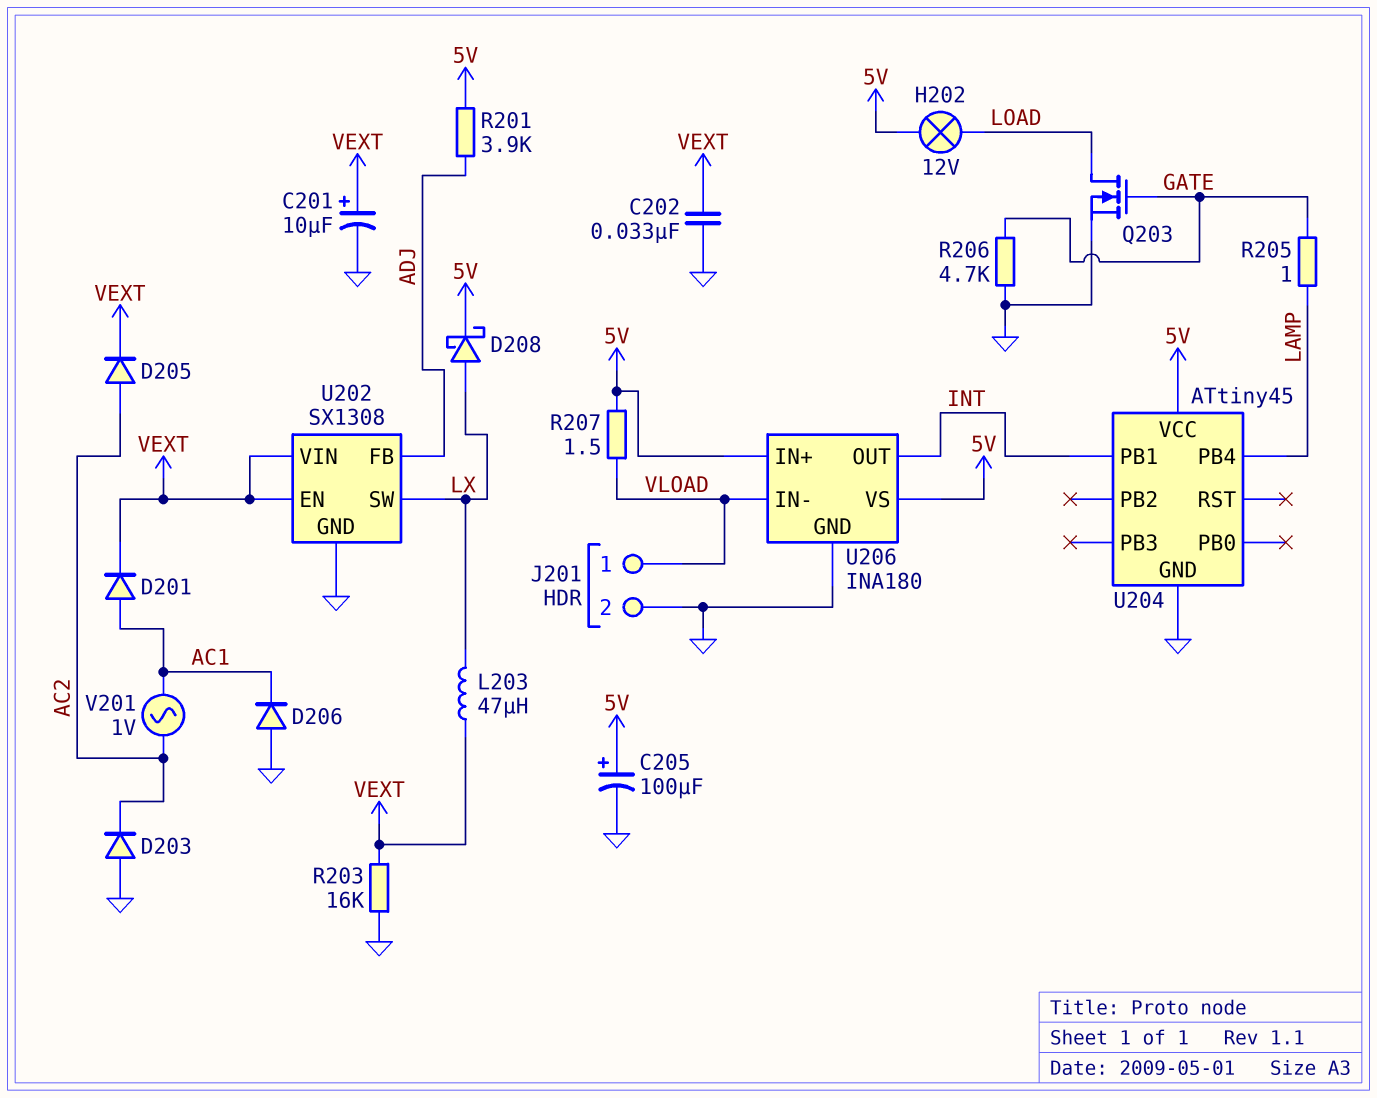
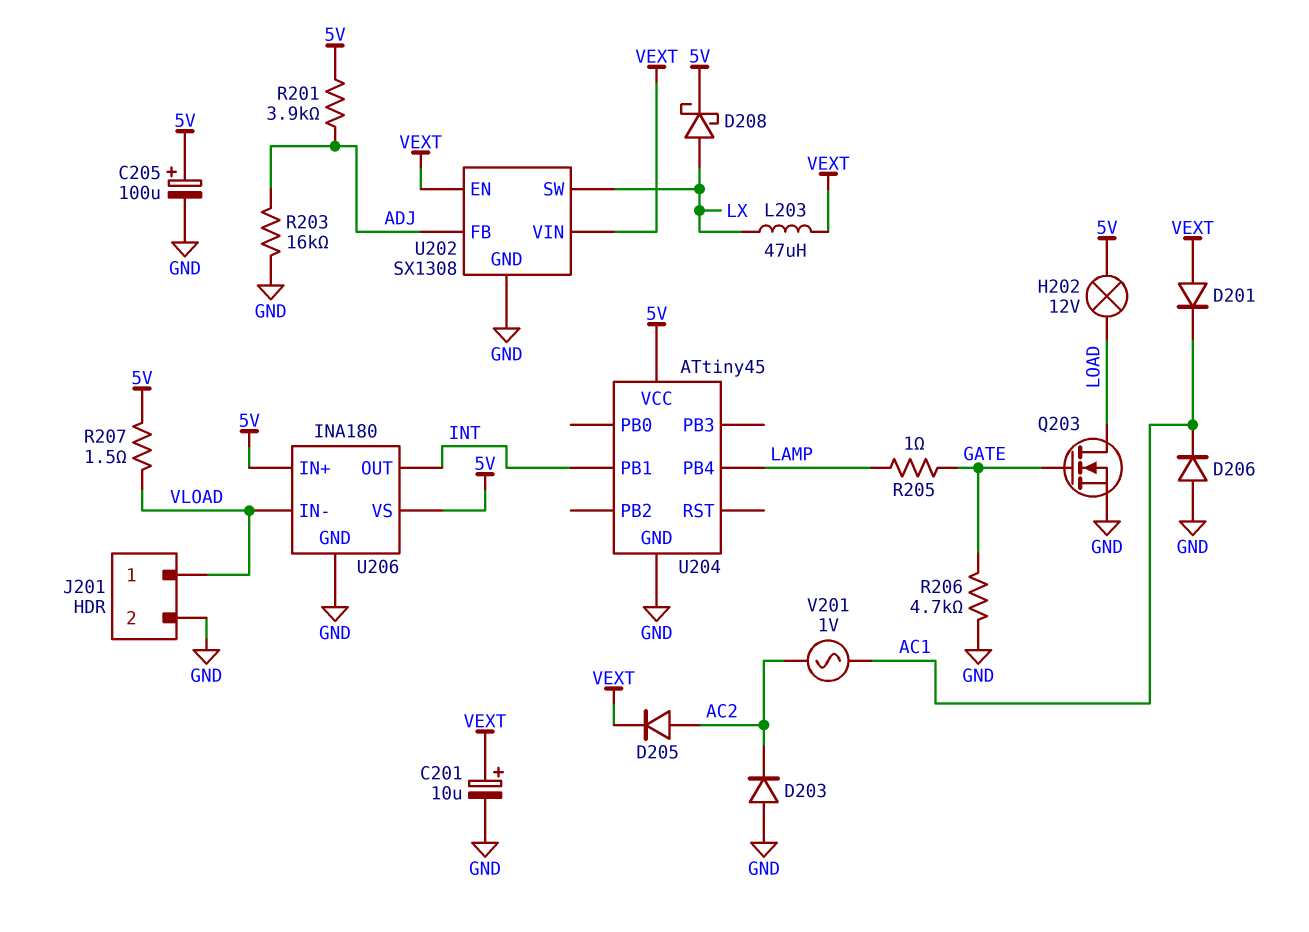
C202: 33nF (GND, VEXT) -> none
D201: diode (A AC1, K VEXT) -> diode (A VEXT, K AC1)
R203: 16k (GND, VEXT) -> 16k (ADJ, GND)

